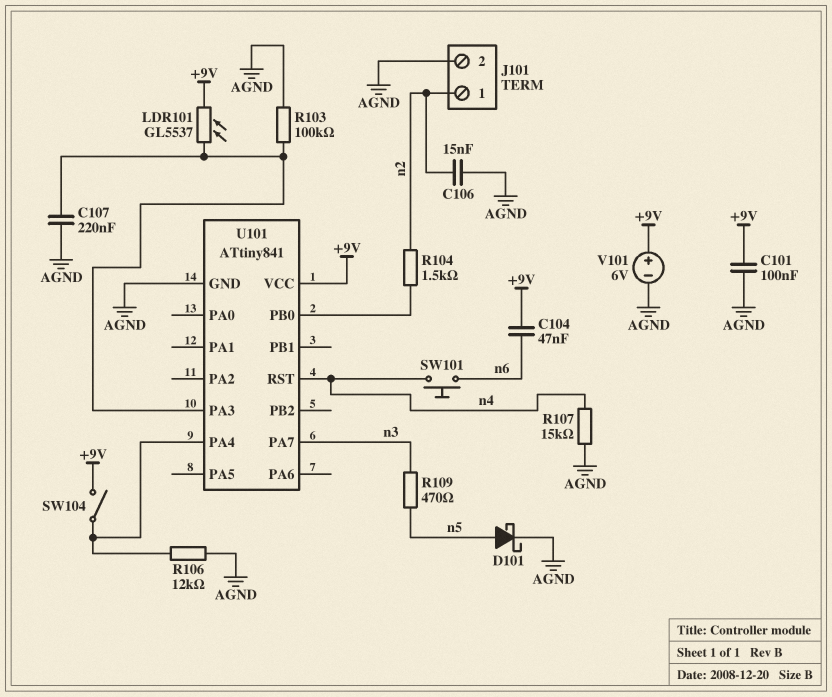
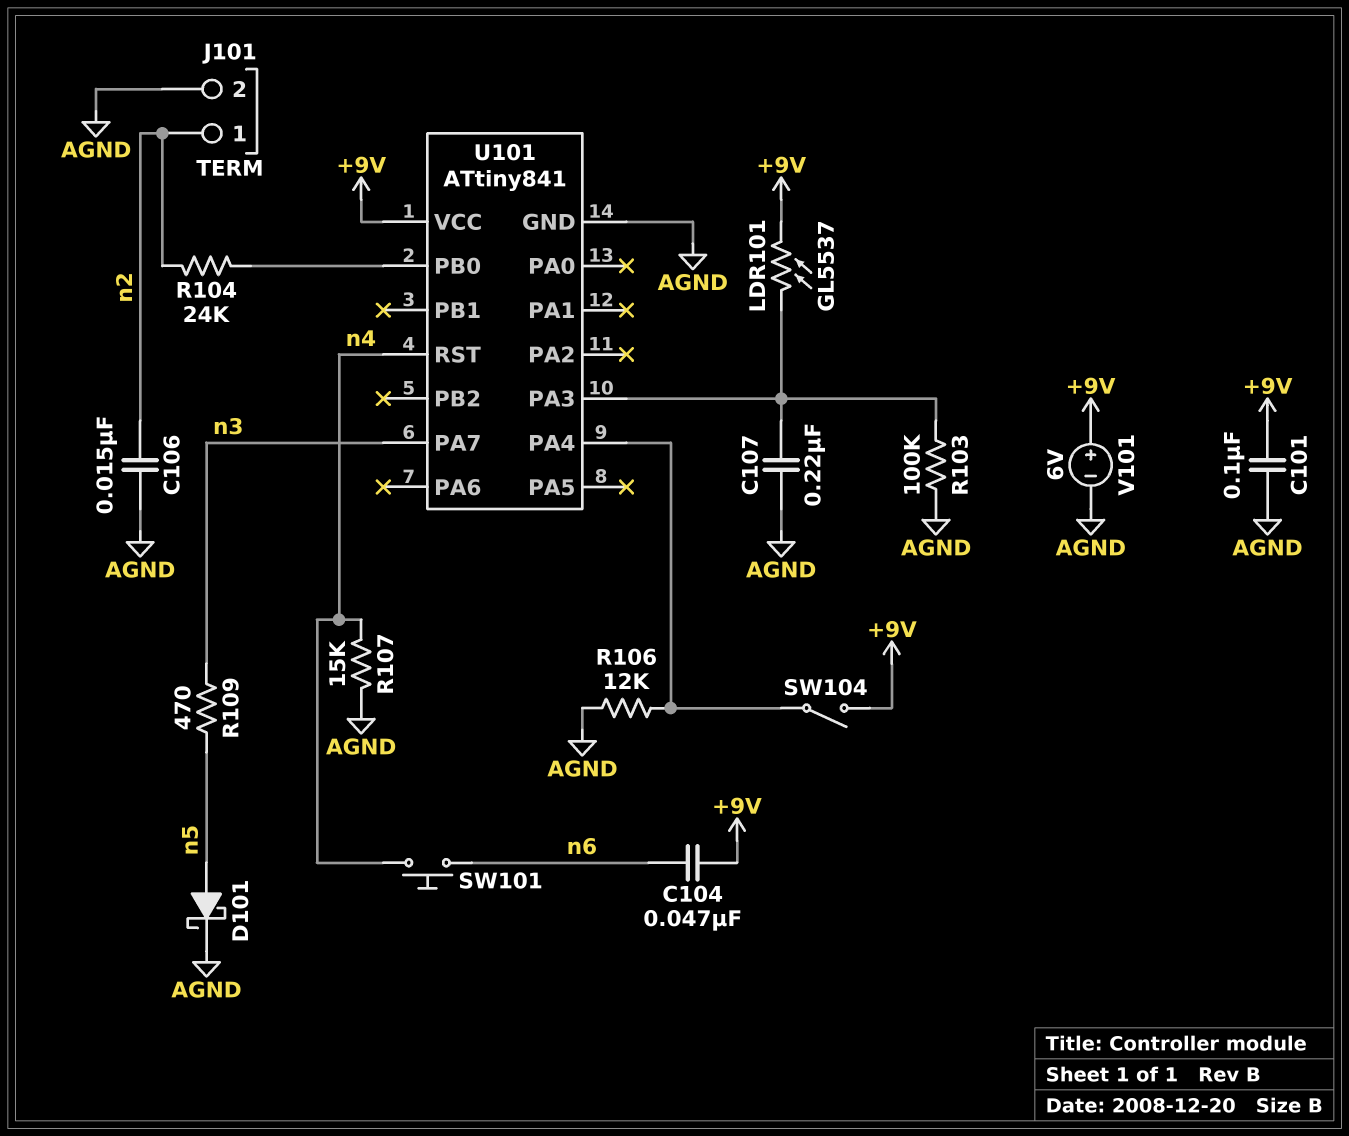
R104: 1.5k (U101/PB0, n2) -> 24k (U101/PB0, n2)

